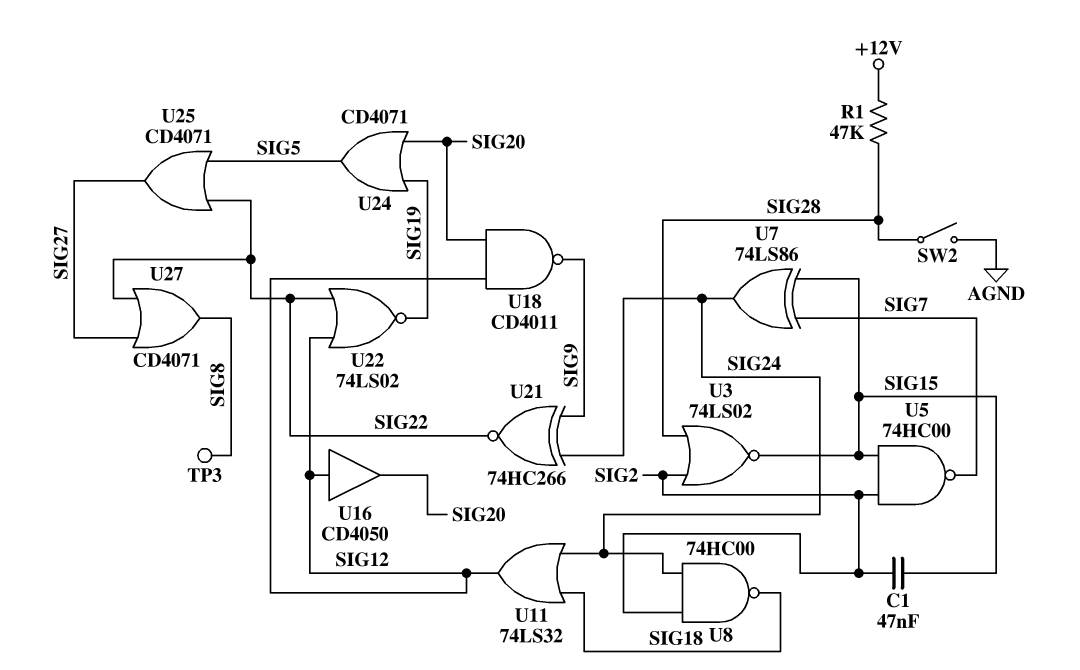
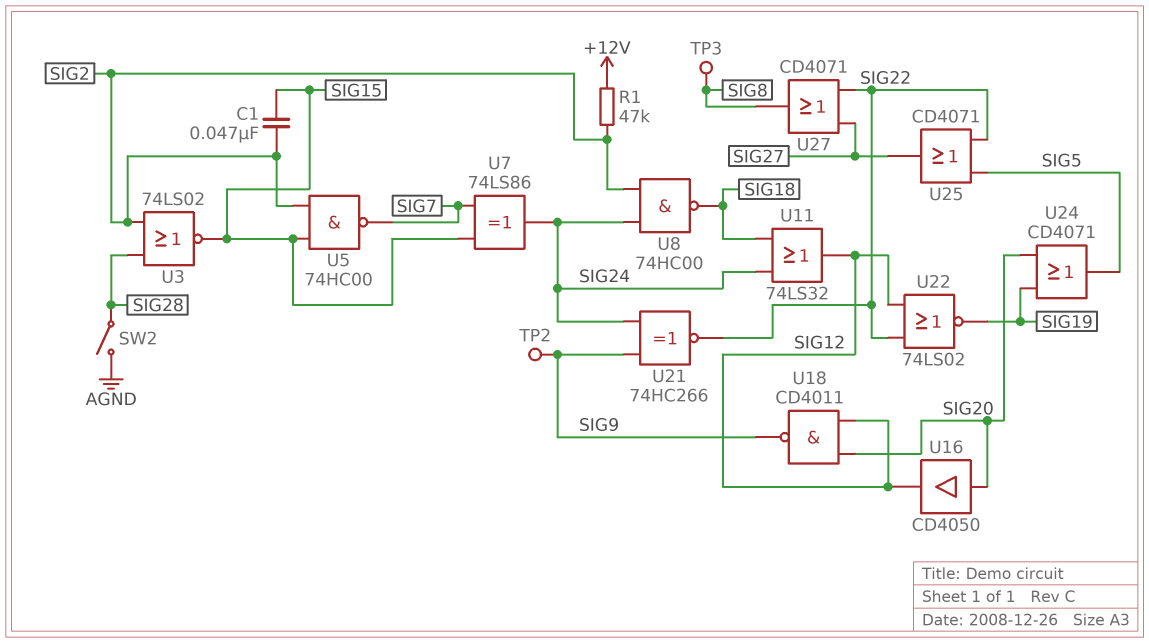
R1: 47k (+12V, SIG28) -> 47k (+12V, SIG2)
TP2: none -> test point (SIG9)
U16: buffer CD4050 (in SIG12, out SIG20) -> buffer CD4050 (in SIG20, out SIG12)

